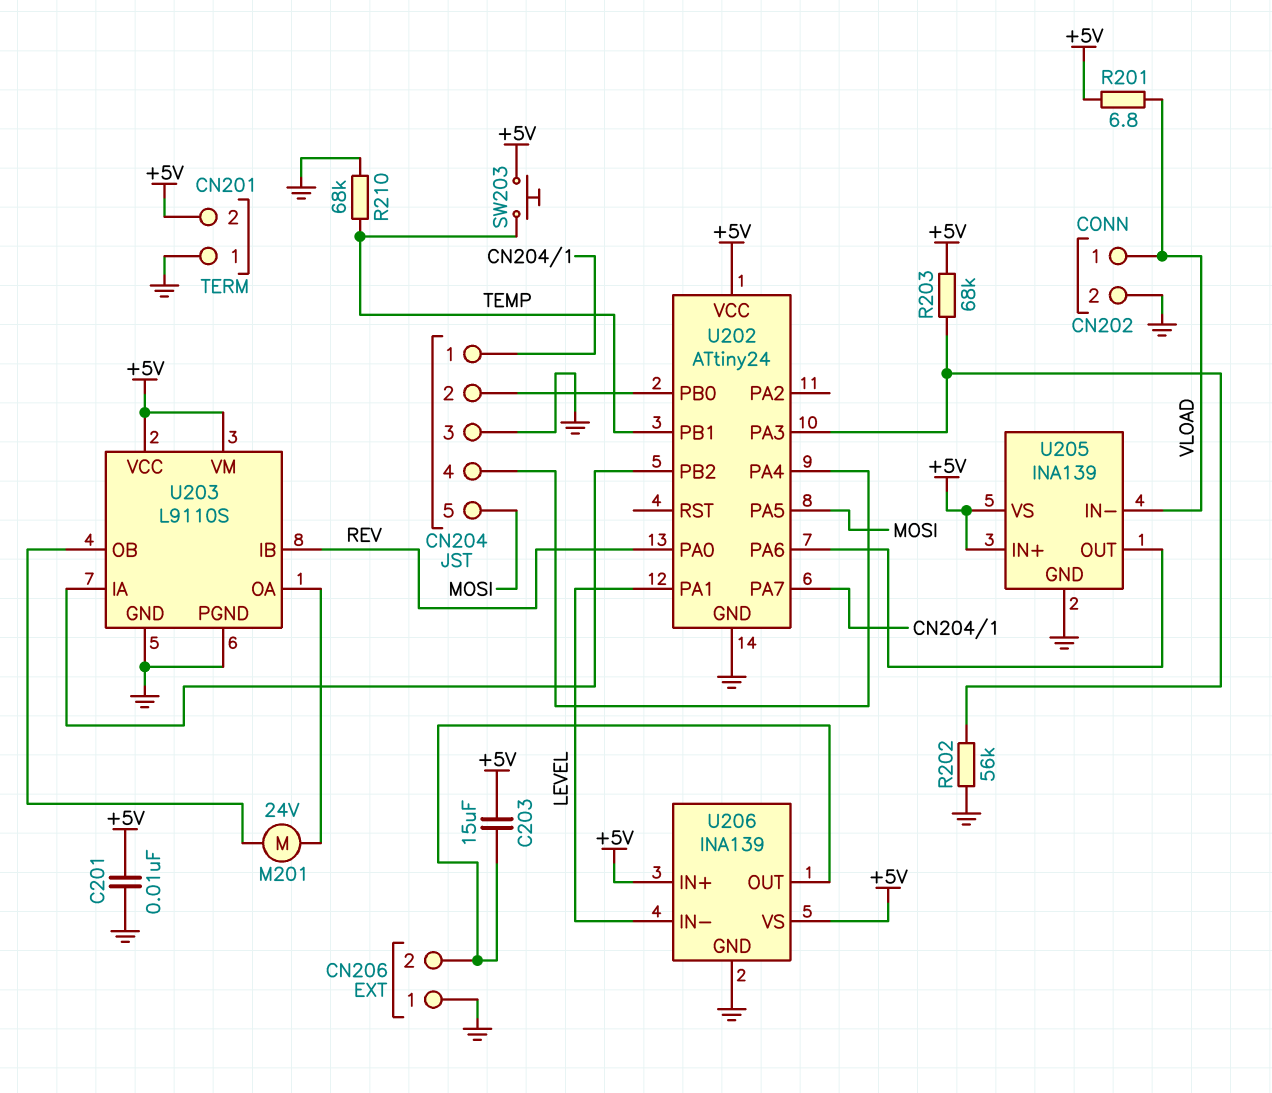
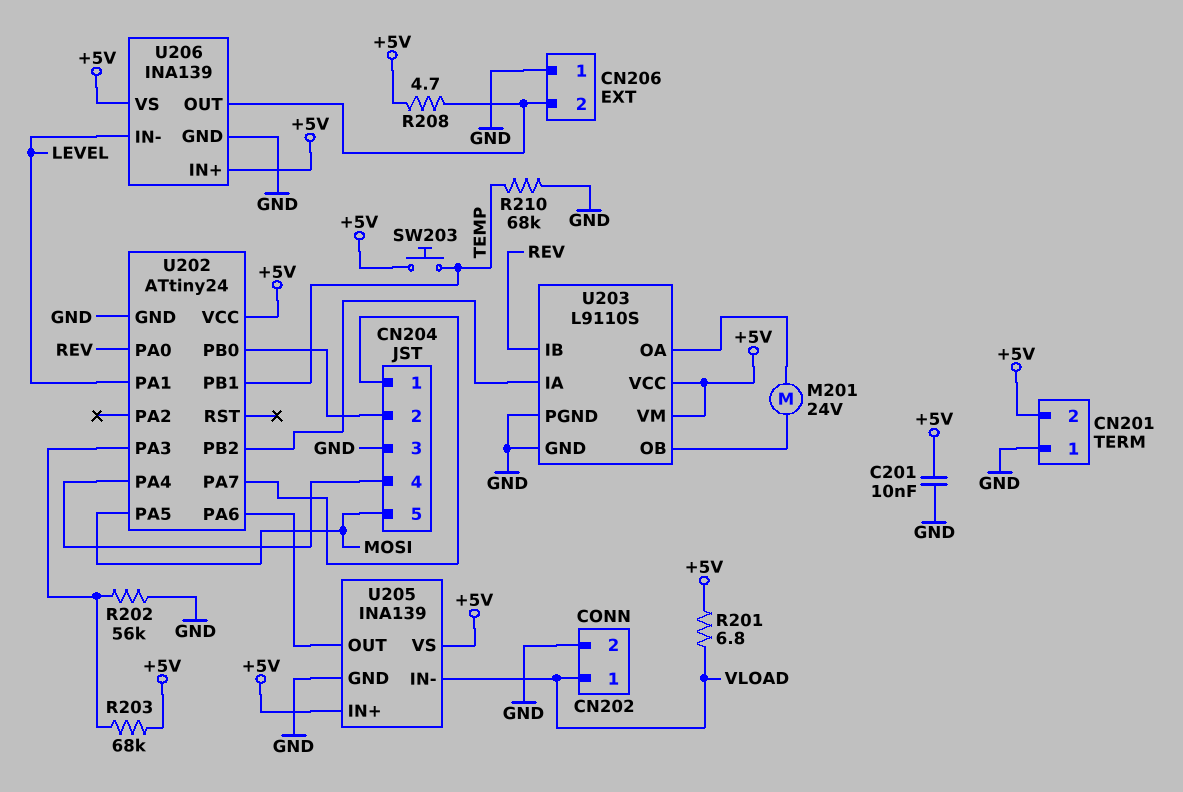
C203: 15uF (+5V, CN206/2) -> none
R208: none -> 4.7 (+5V, CN206/2)

